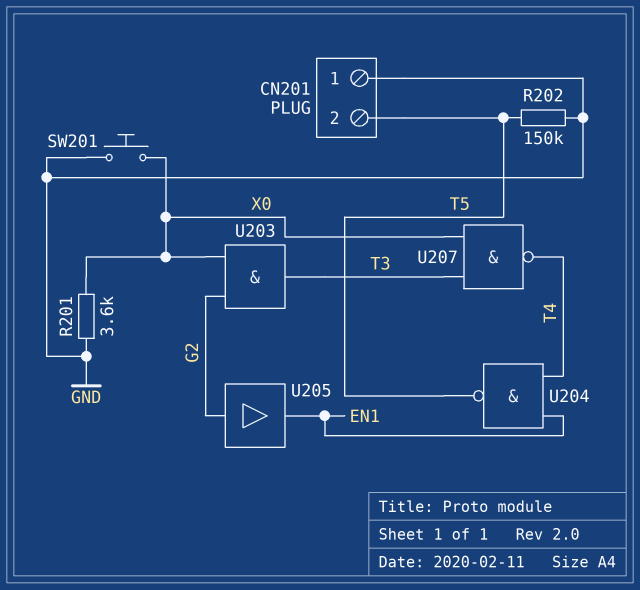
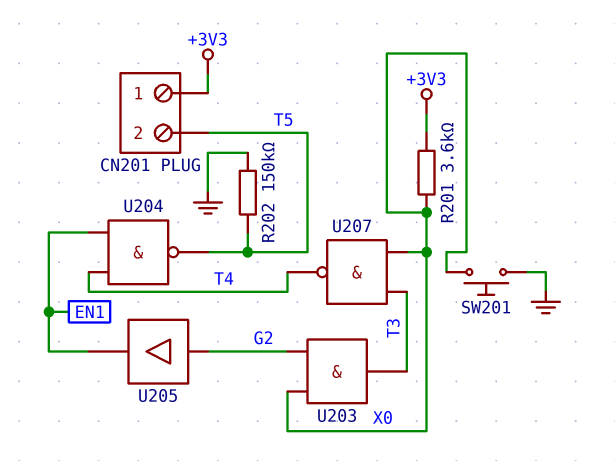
CN201 pin 1: GND -> +3V3
R201: 3.6k (GND, X0) -> 3.6k (+3V3, X0)

